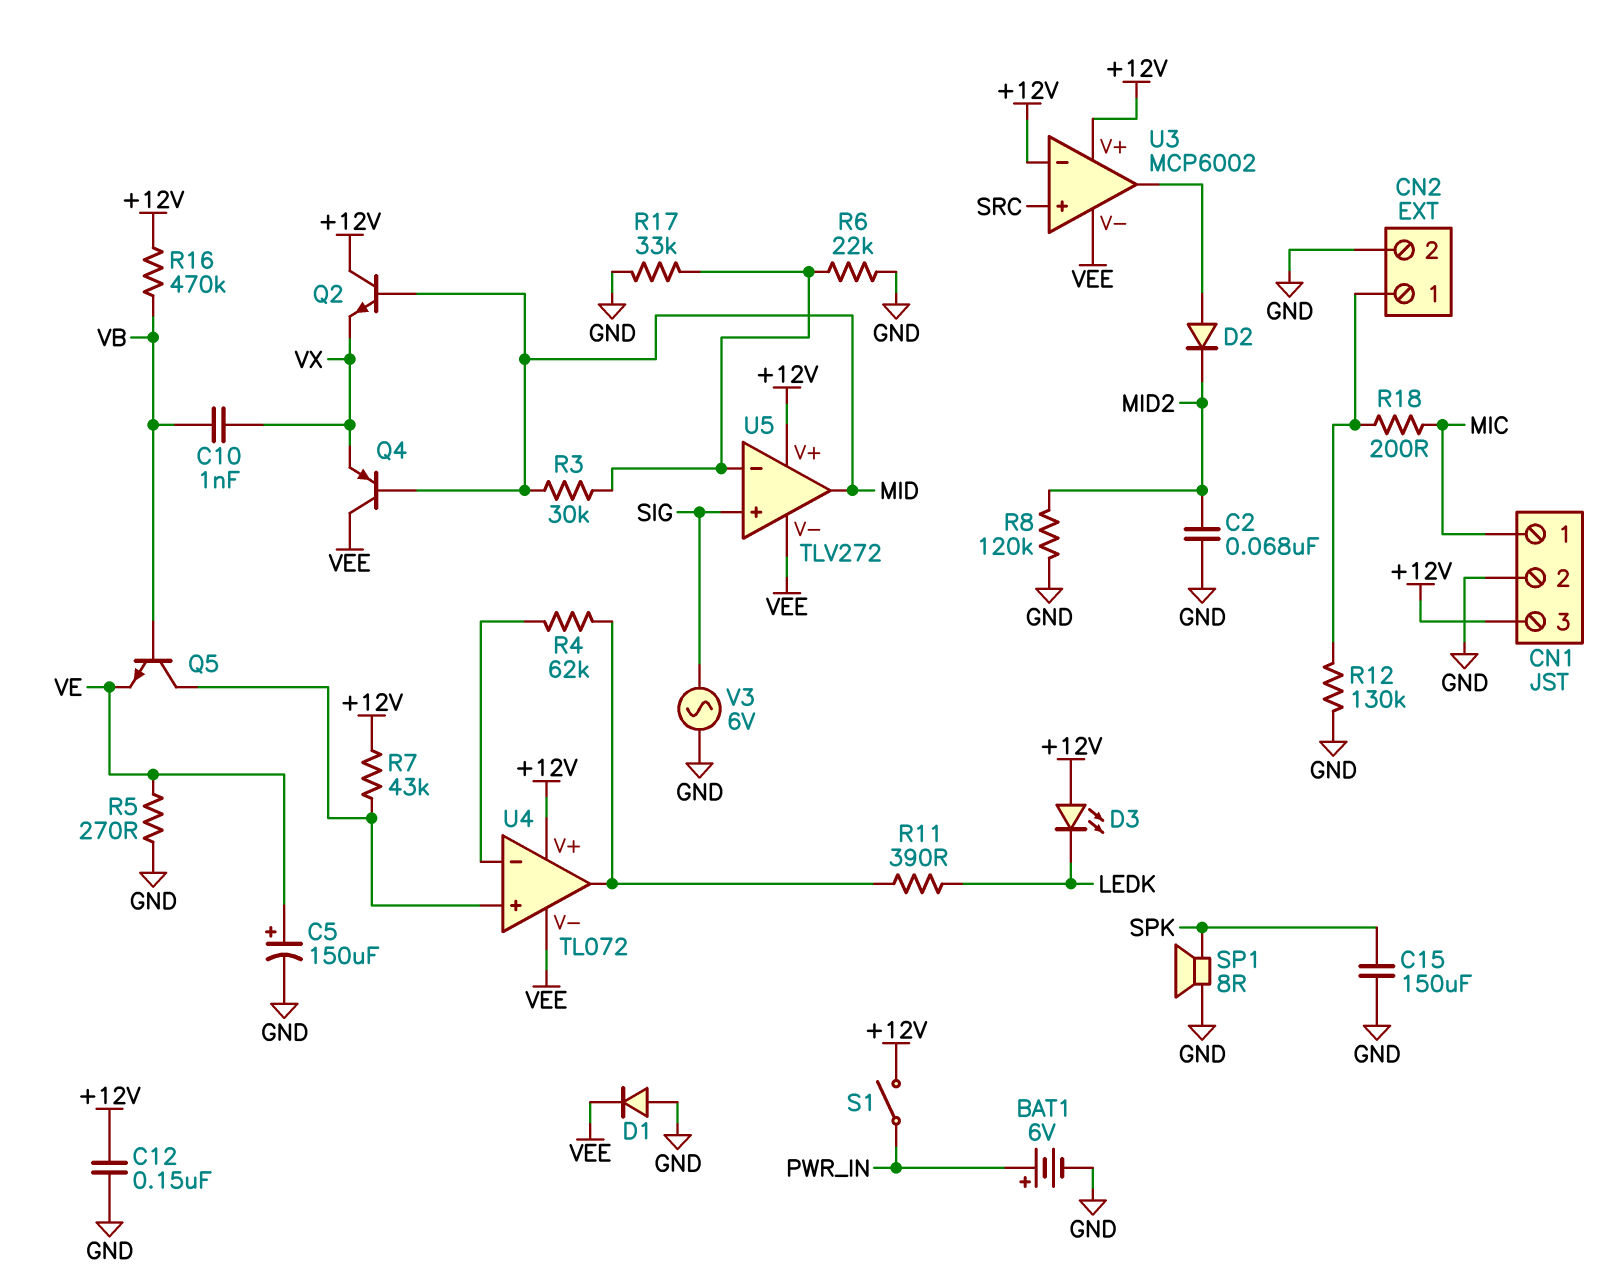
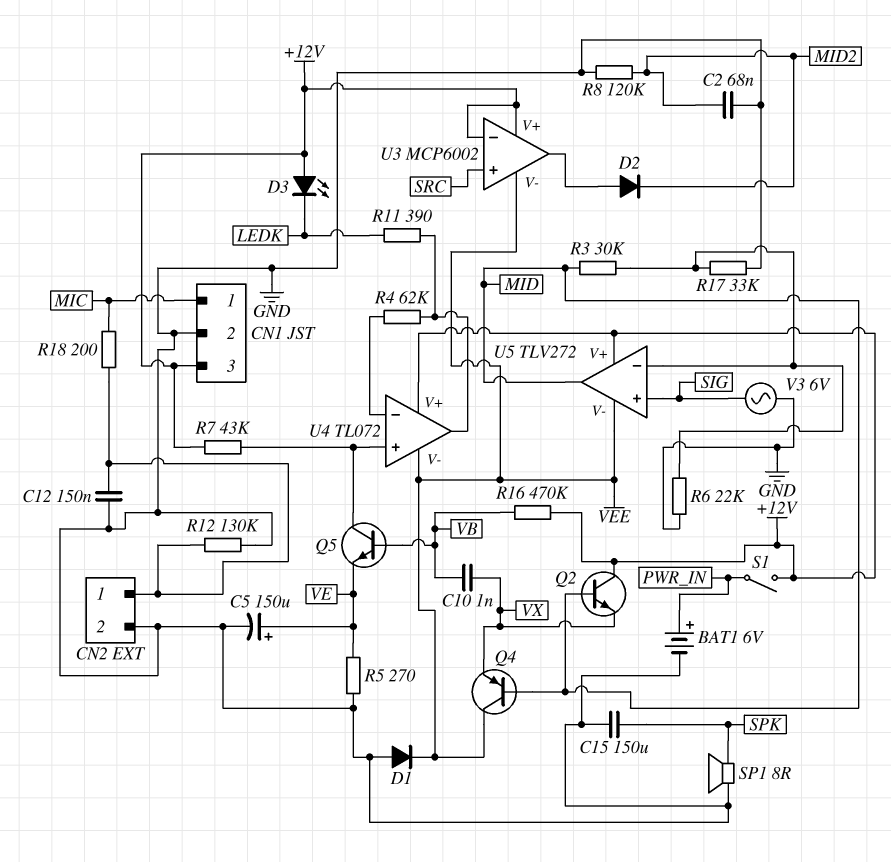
C12: 150nF (+12V, GND) -> 150nF (CN2/1, GND)

